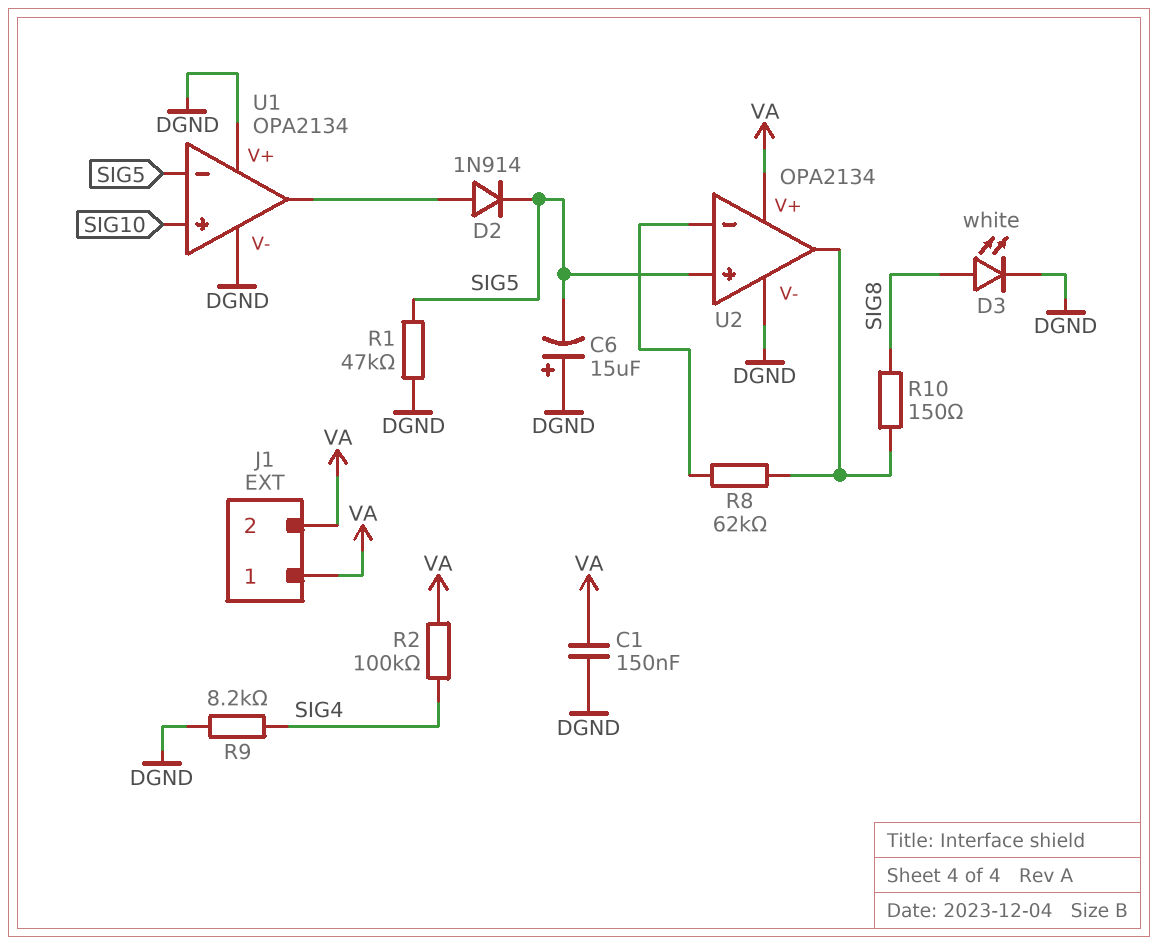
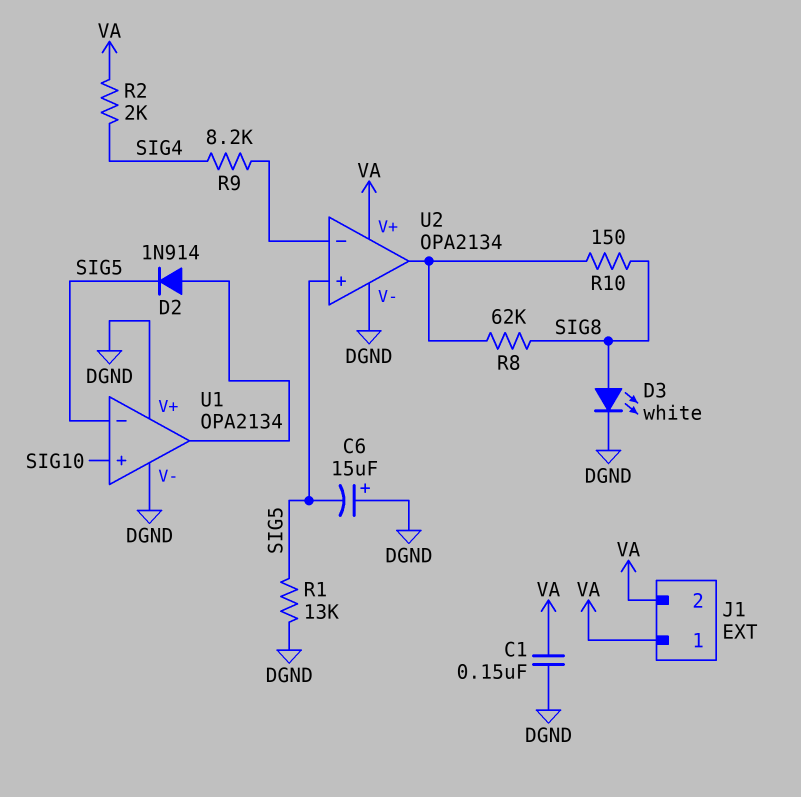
R1: 47k (DGND, SIG5) -> 13k (DGND, SIG5)
R2: 100k (SIG4, VA) -> 2k (SIG4, VA)
R8: 62k (U2/in-, U2/out) -> 62k (SIG8, U2/out)
R9: 8.2k (DGND, SIG4) -> 8.2k (SIG4, U2/in-)

